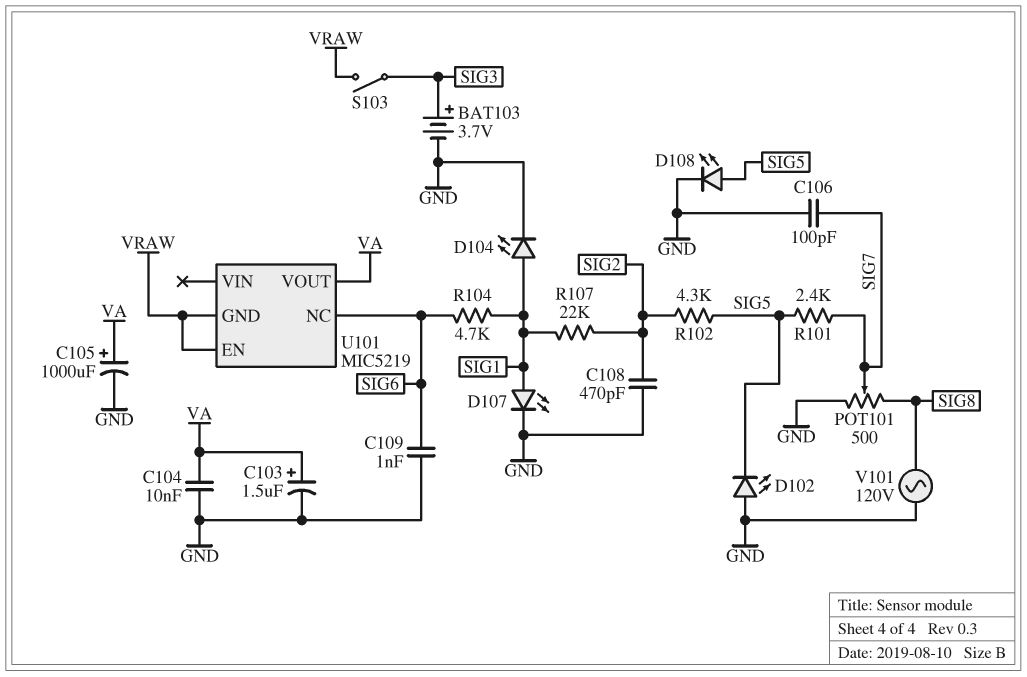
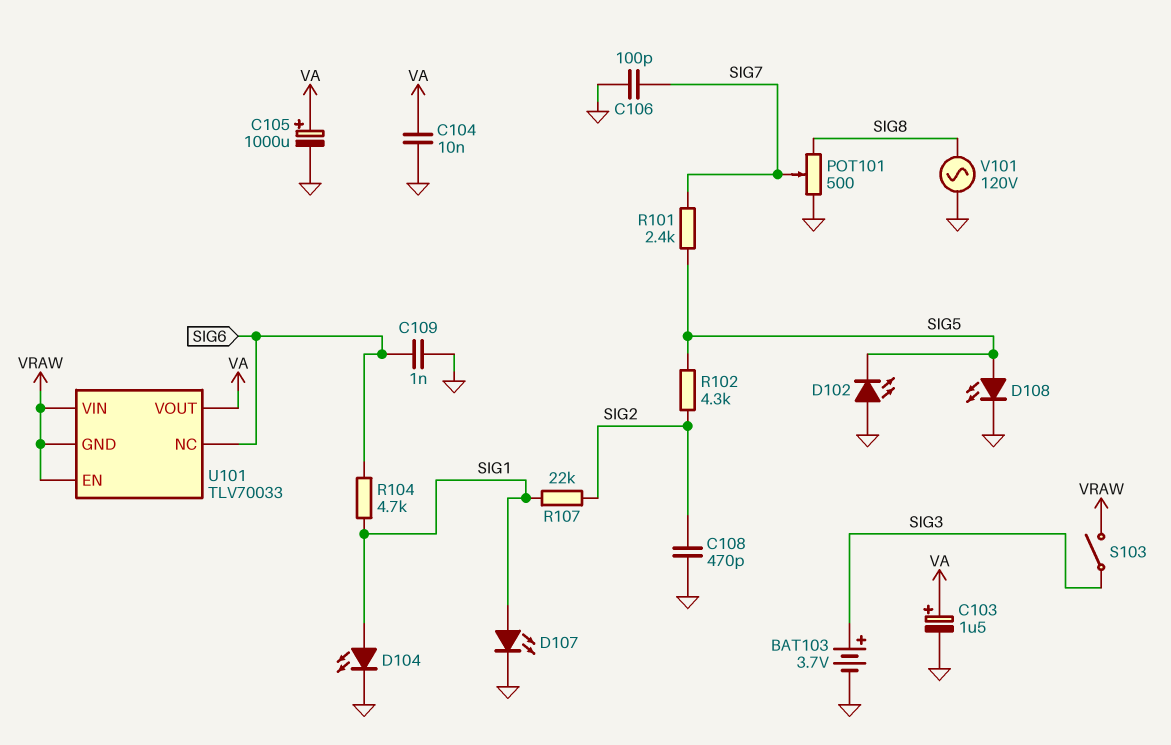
U101: MIC5219 -> TLV70033
U101 pin VIN: none -> VRAW

